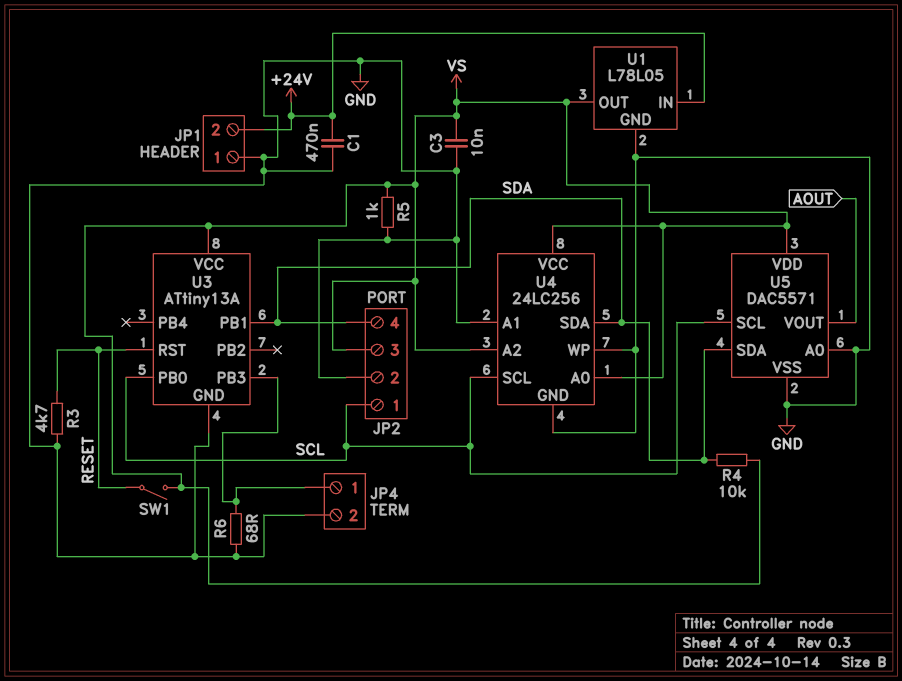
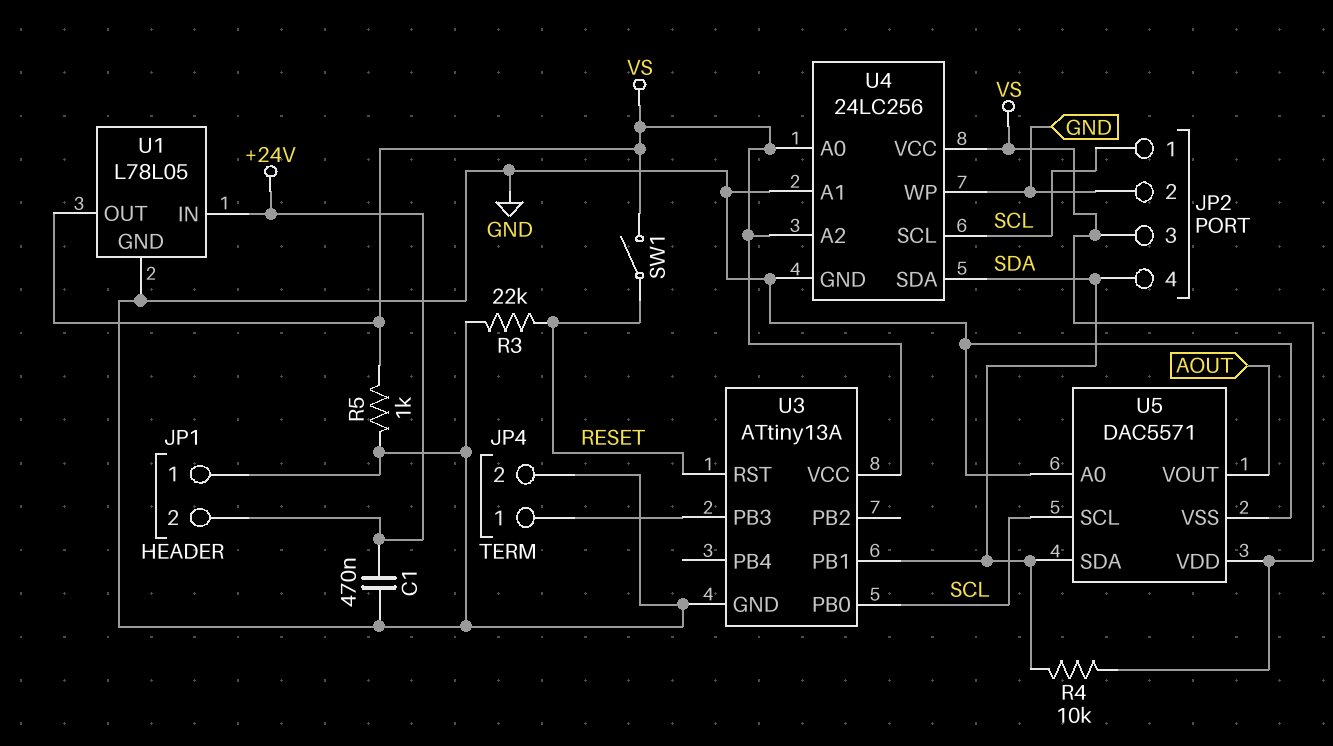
C3: 10nF (GND, VS) -> none
R3: 4.7k (GND, RESET) -> 22k (GND, RESET)
R6: 68 (GND, JP4/1) -> none

